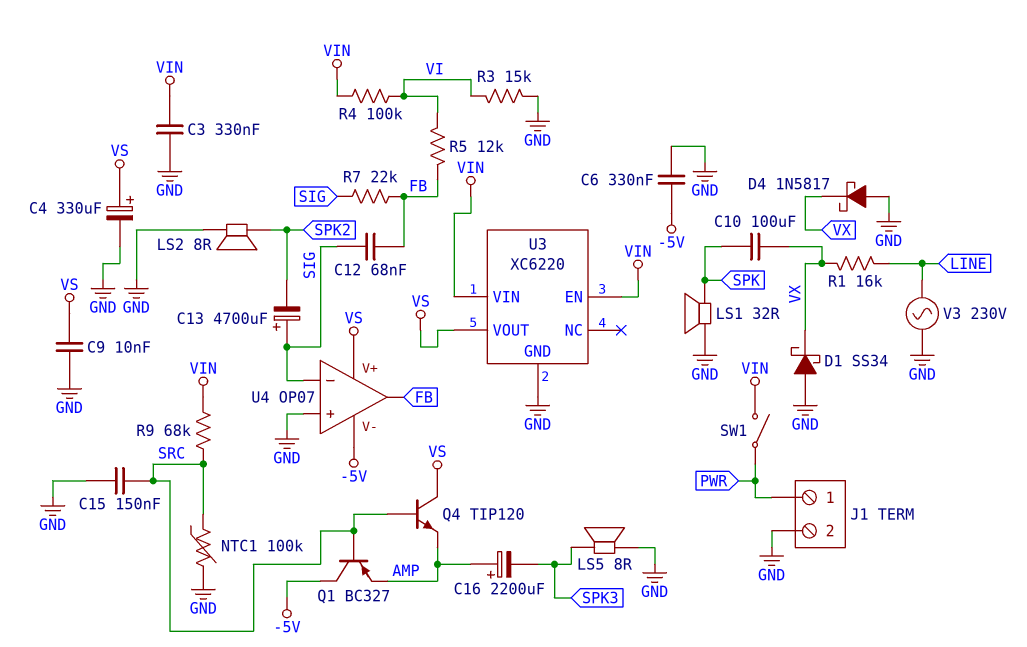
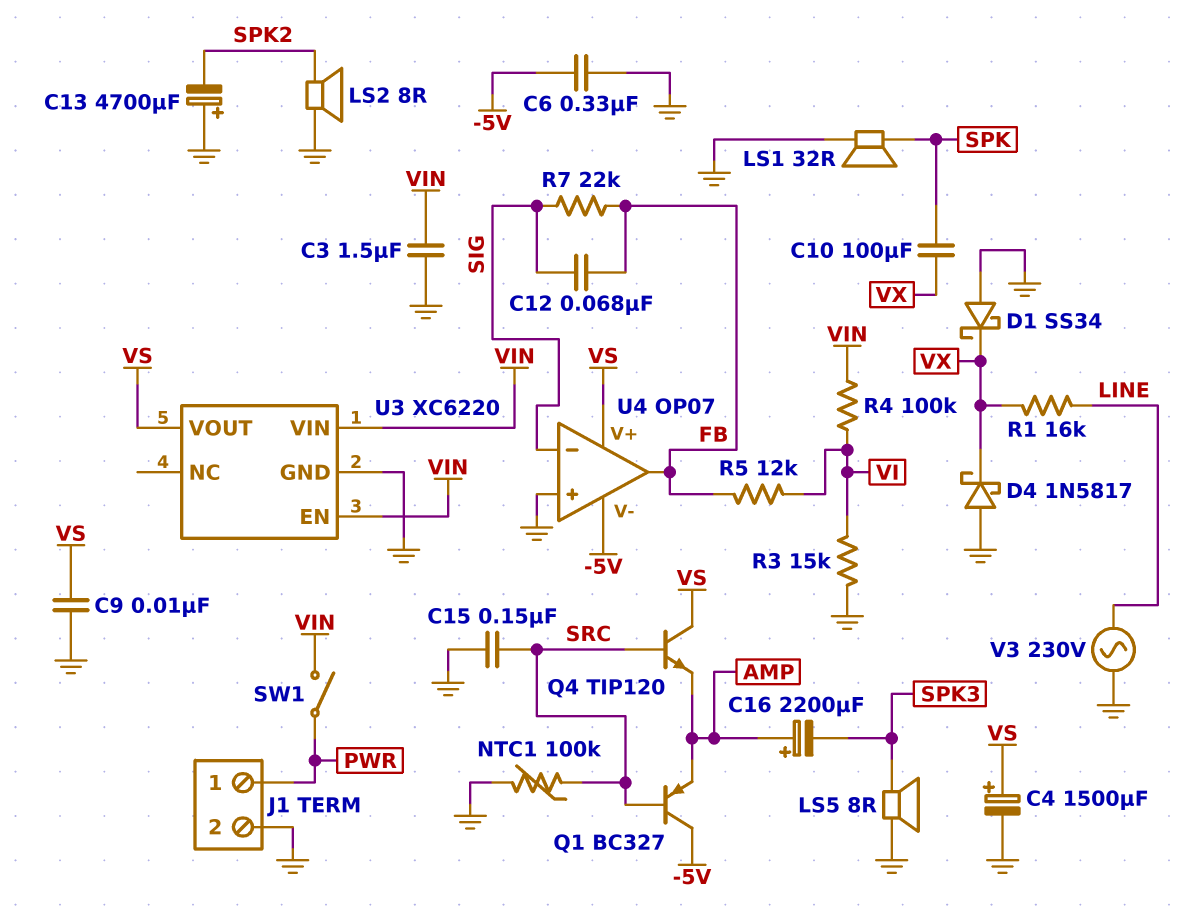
C3: 330nF (GND, VIN) -> 1.5uF (GND, VIN)
C4: 330uF (plus VS, minus GND) -> 1500uF (plus VS, minus GND)
C13: 4700uF (plus SIG, minus SPK2) -> 4700uF (plus GND, minus SPK2)
R9: 68k (SRC, VIN) -> none

